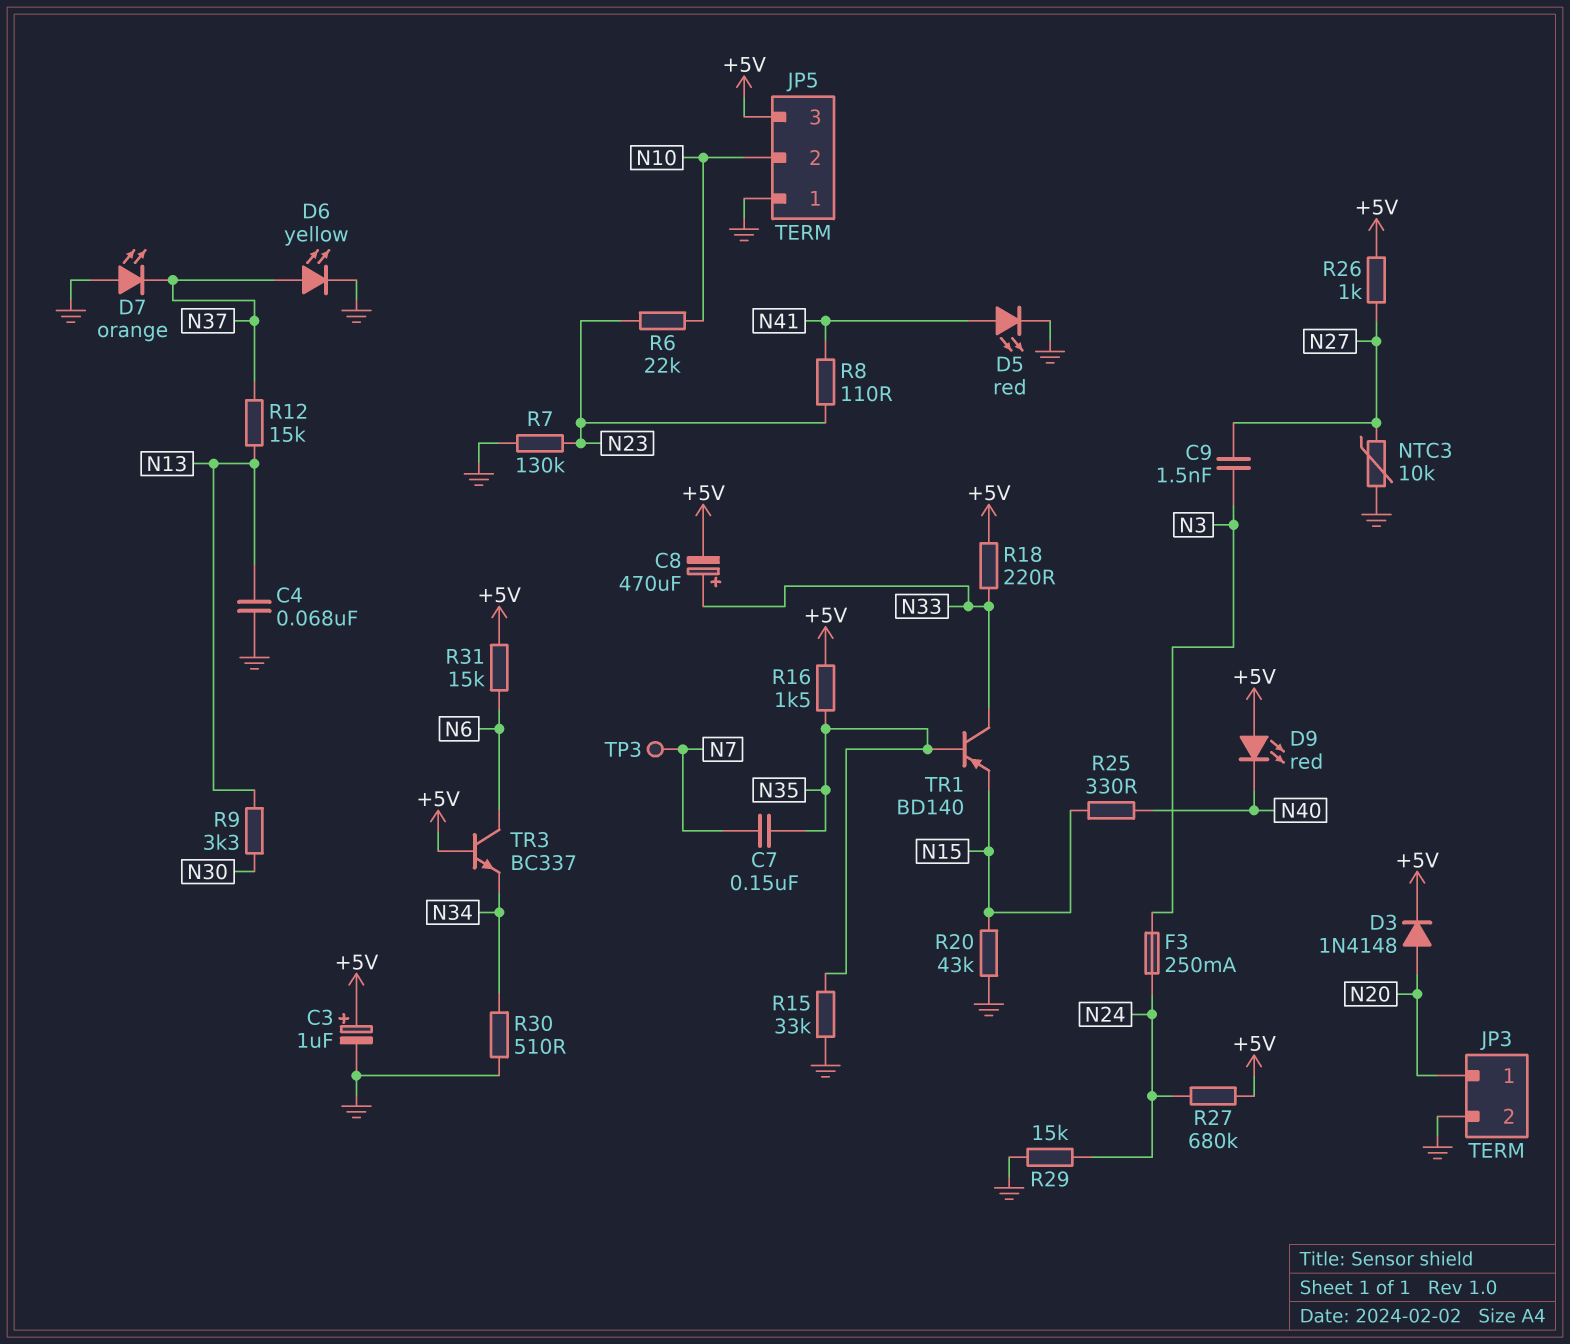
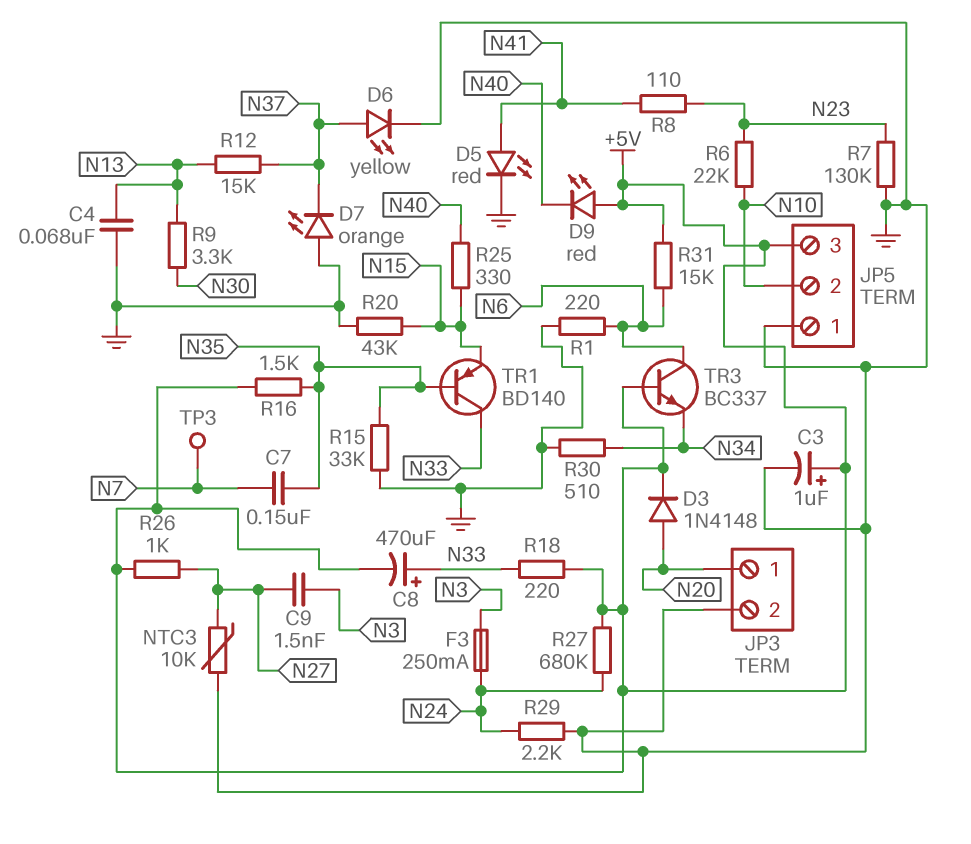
R1: none -> 220 (GND, N6)
R29: 15k (GND, N24) -> 2.2k (GND, N24)

